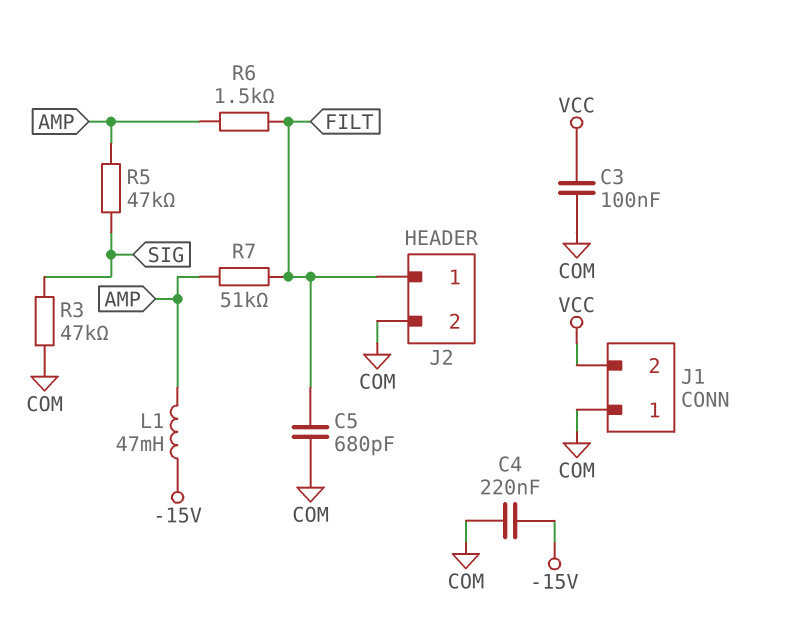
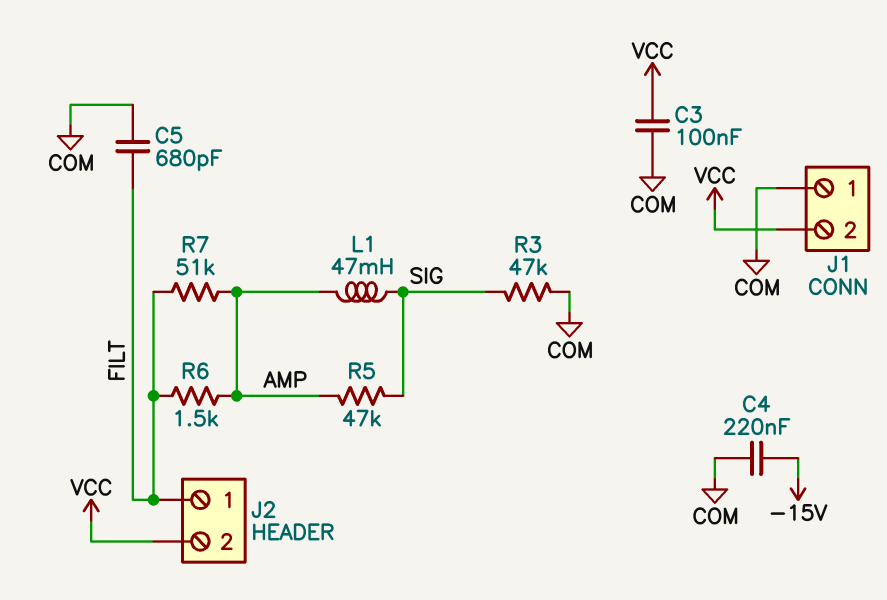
J2 pin 2: COM -> VCC
L1: 47mH (-15V, AMP) -> 47mH (AMP, SIG)

